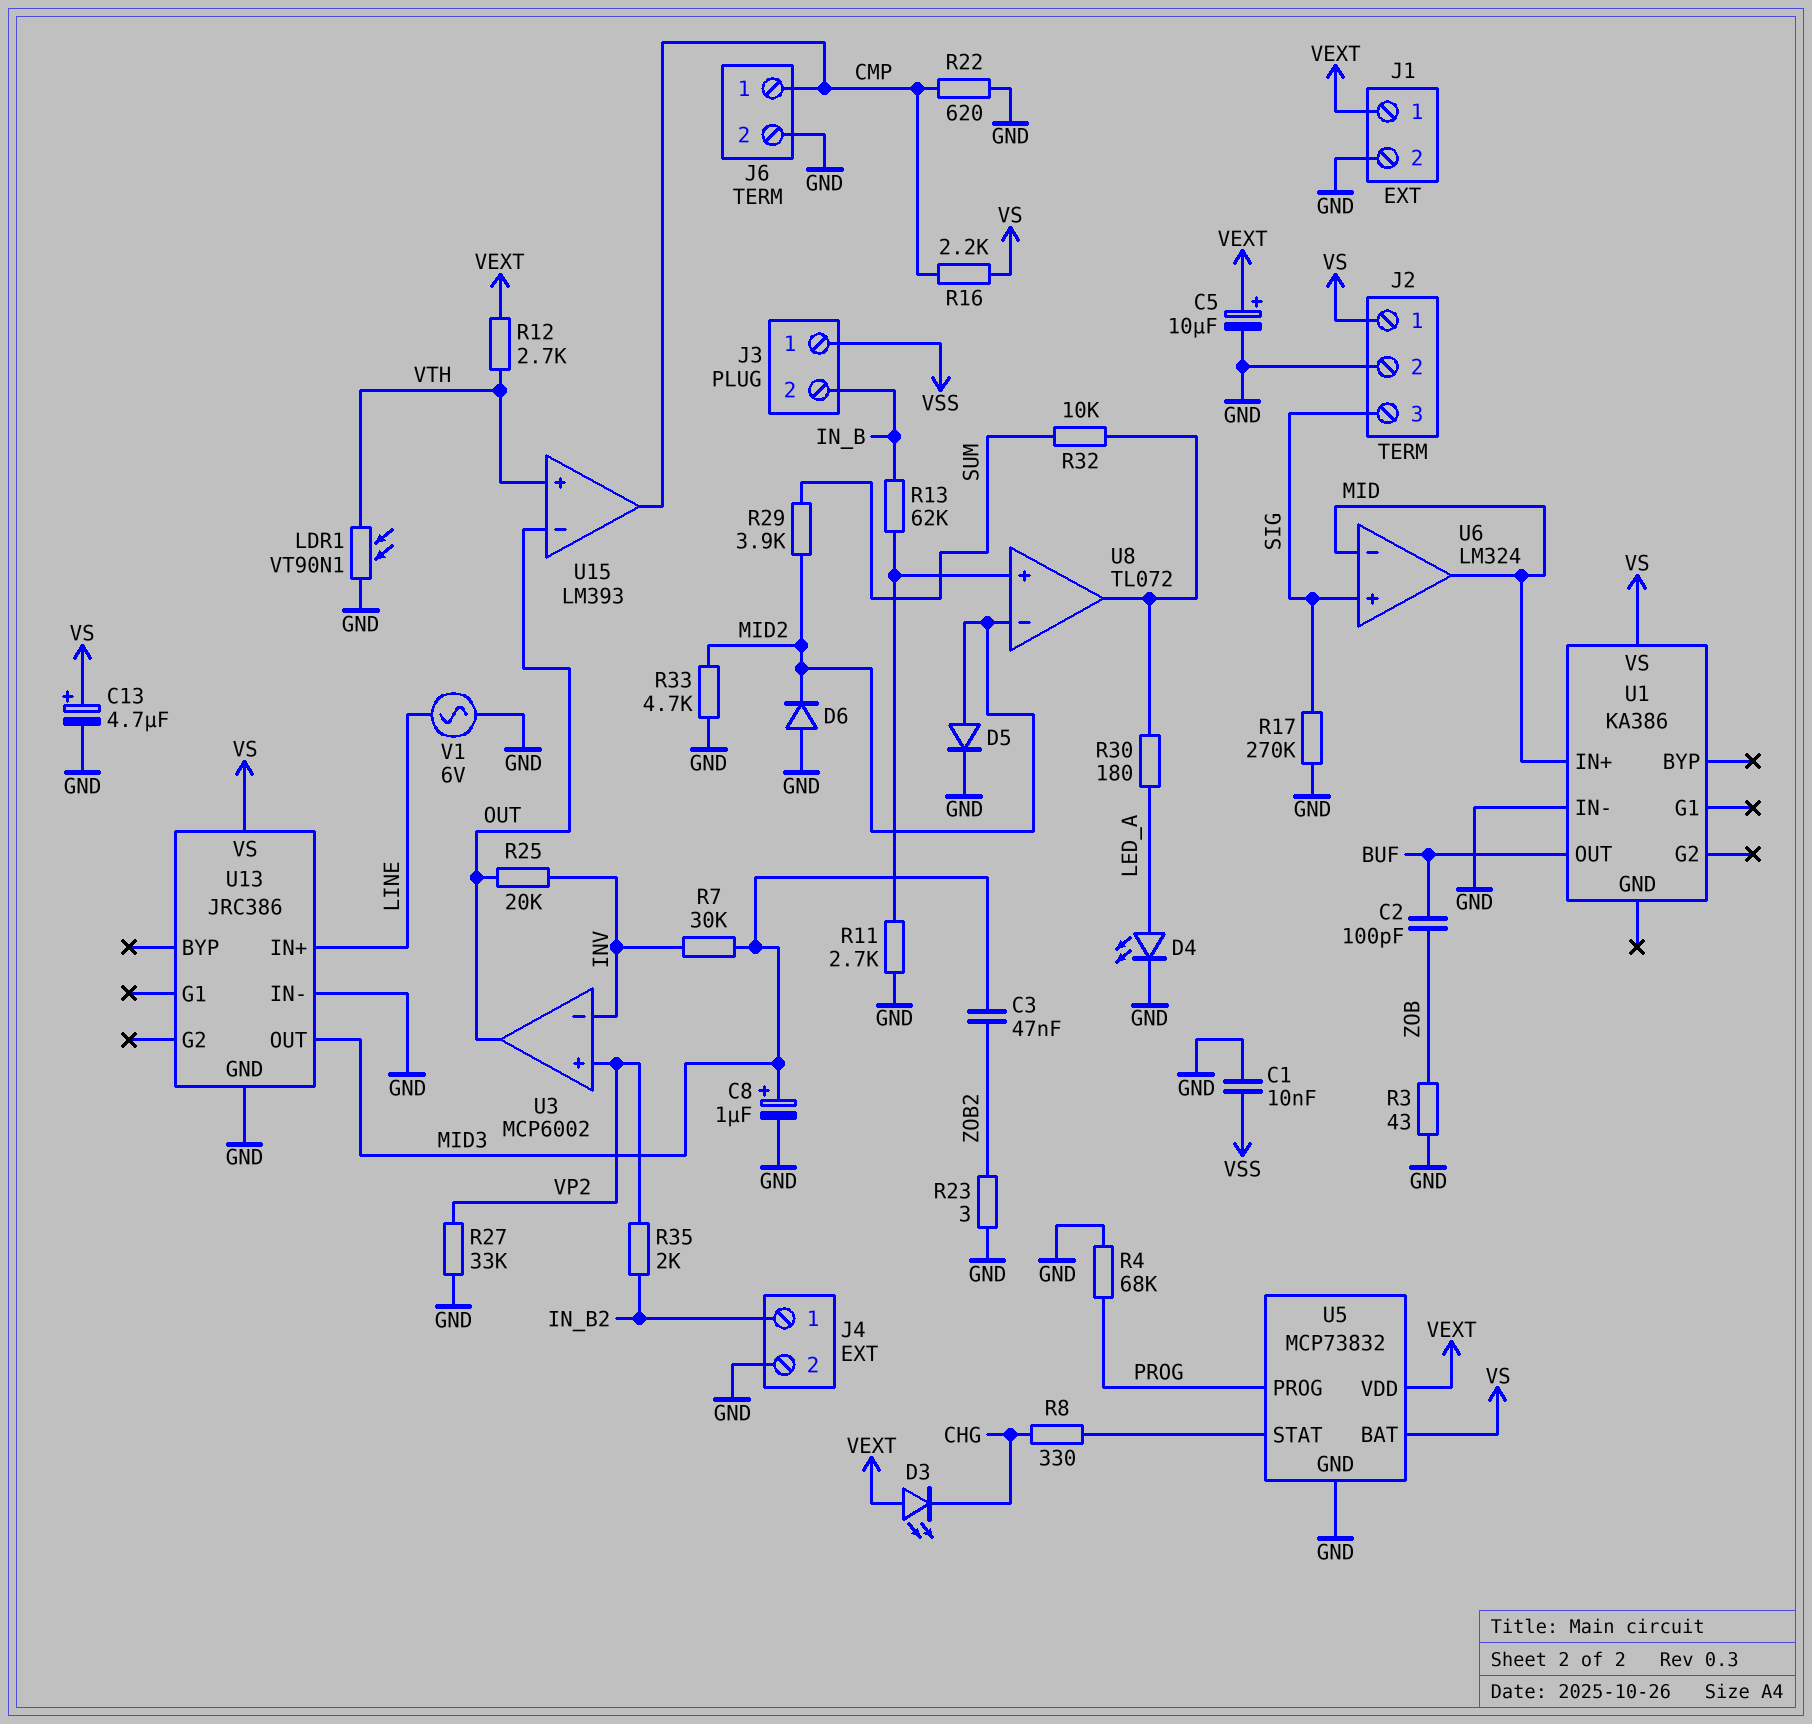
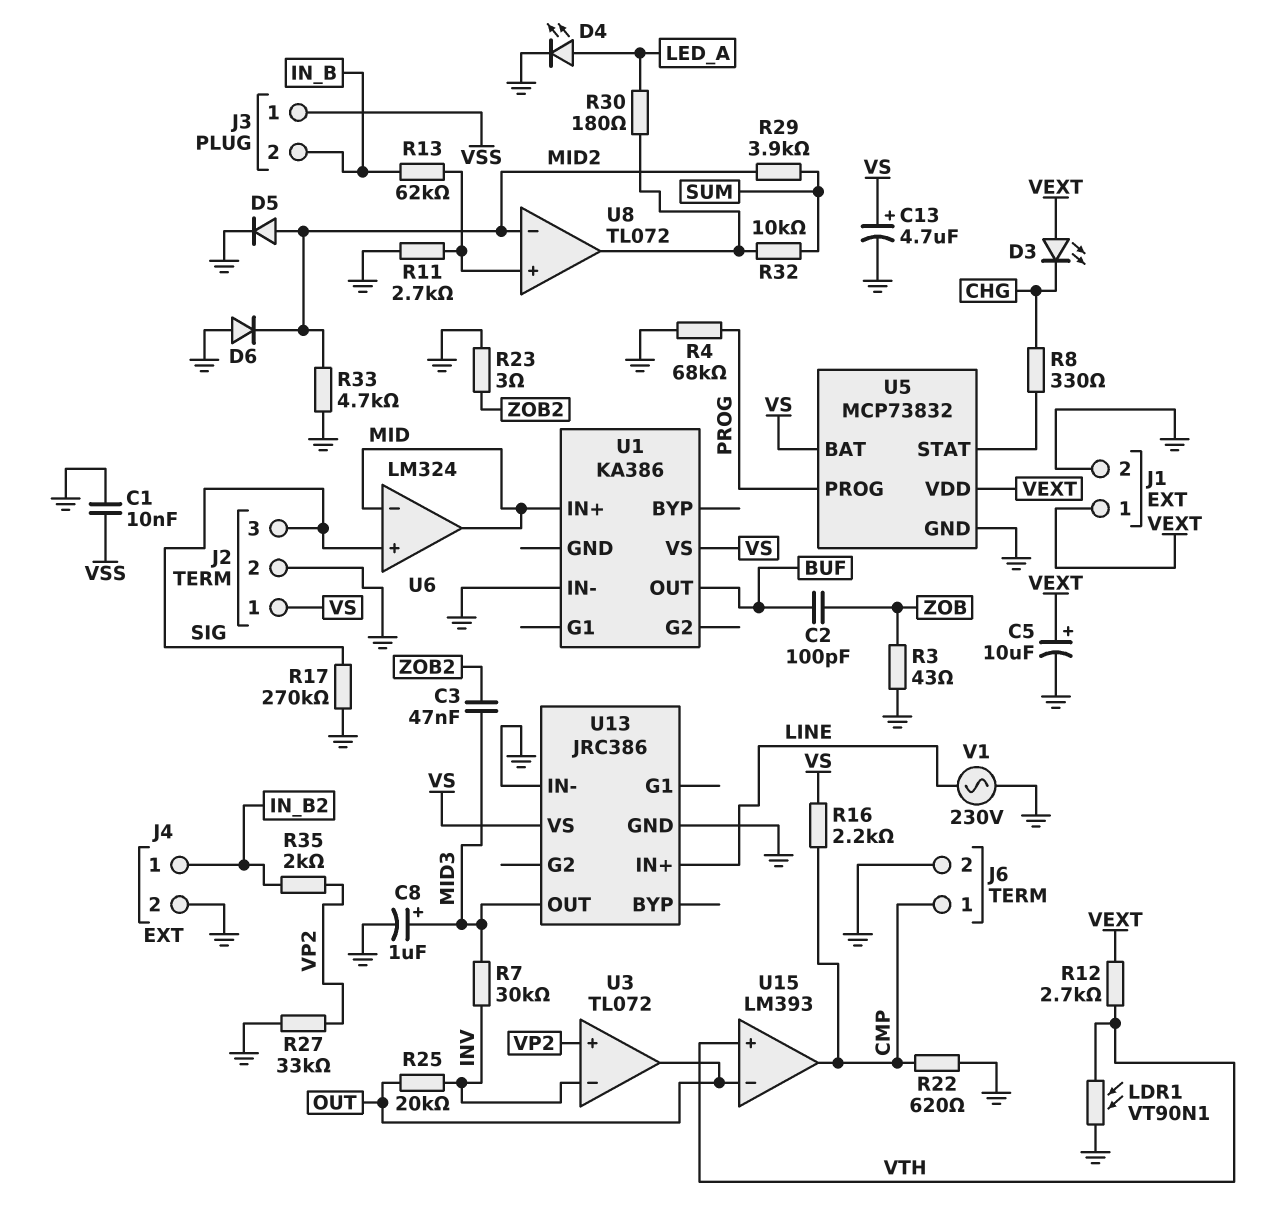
U3: MCP6002 -> TL072
V1: AC 6V (GND, LINE) -> AC 230V (GND, LINE)

